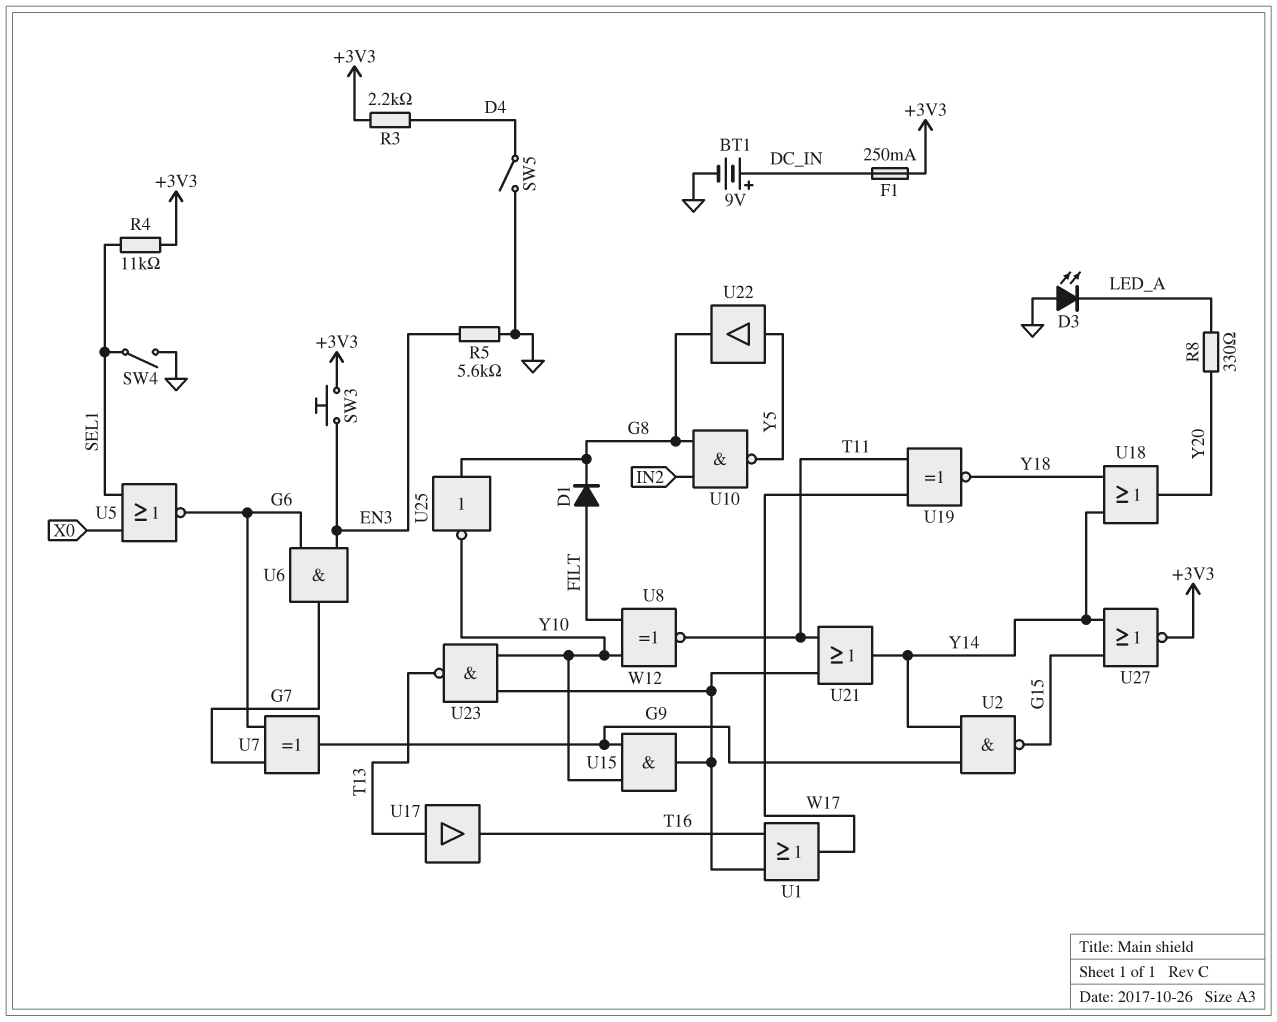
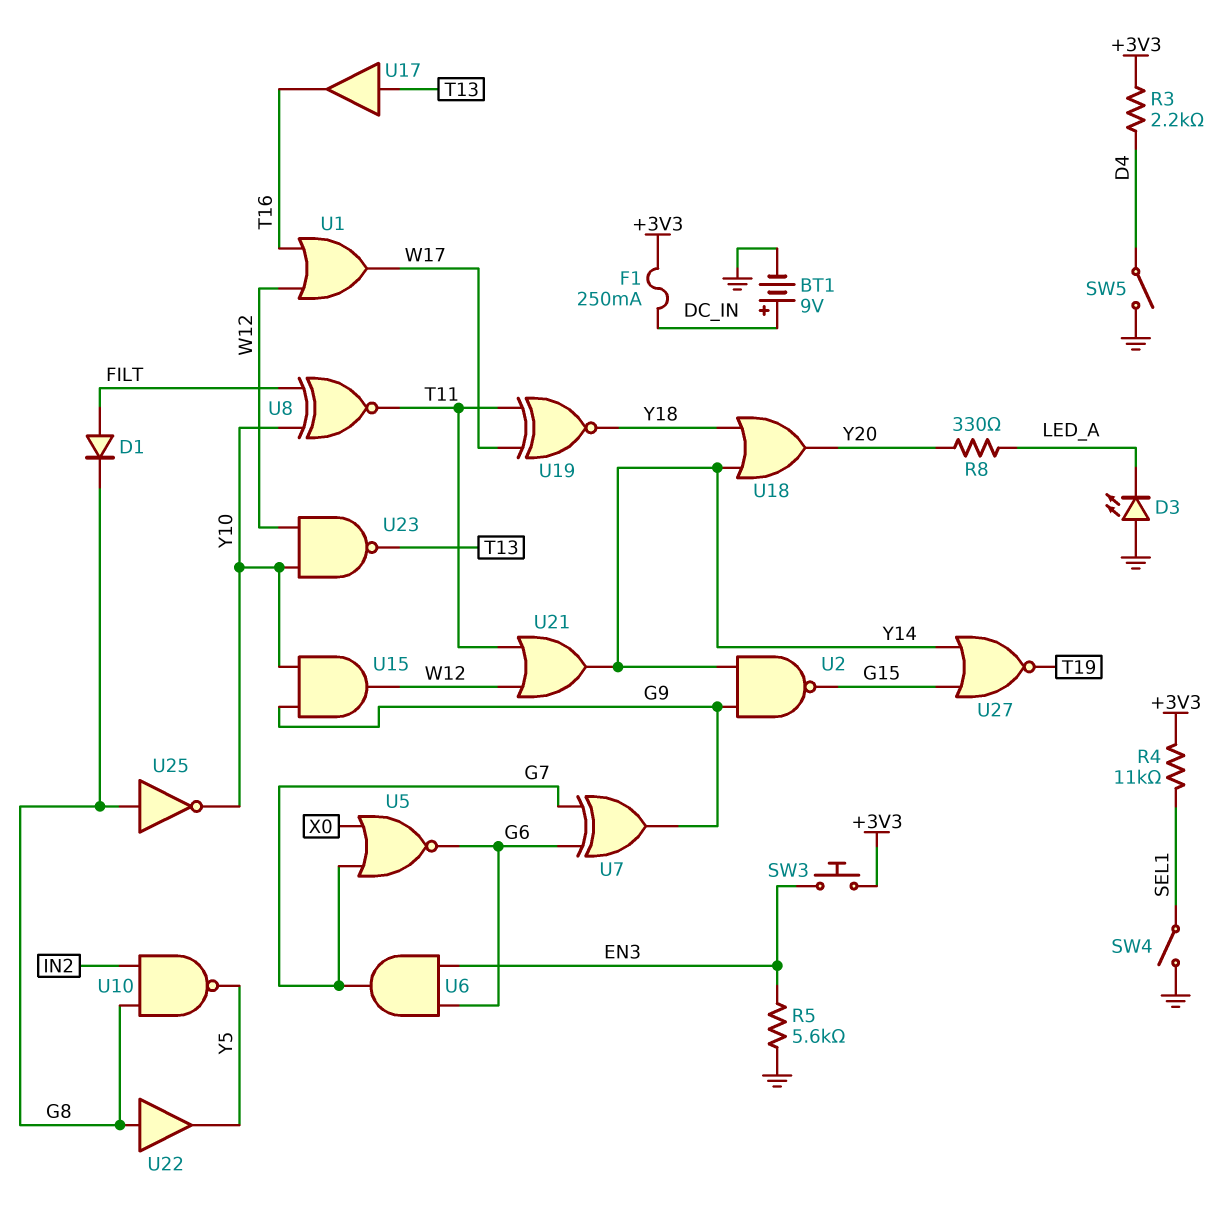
U5: NOR (in SEL1, in X0, out G6) -> NOR (in G7, in X0, out G6)
U22: buffer (in Y5, out G8) -> buffer (in G8, out Y5)
U27: NOR (in G15, in Y14, out +3V3) -> NOR (in G15, in Y14, out T19)

